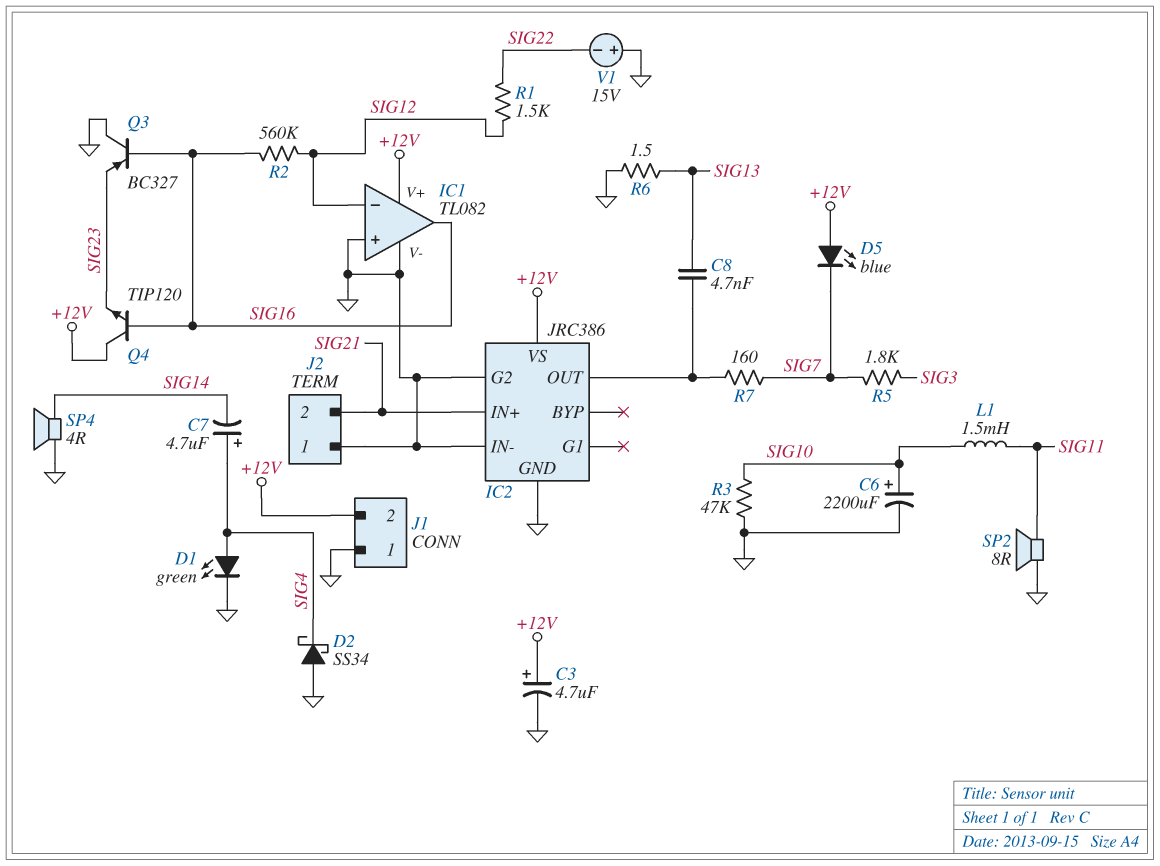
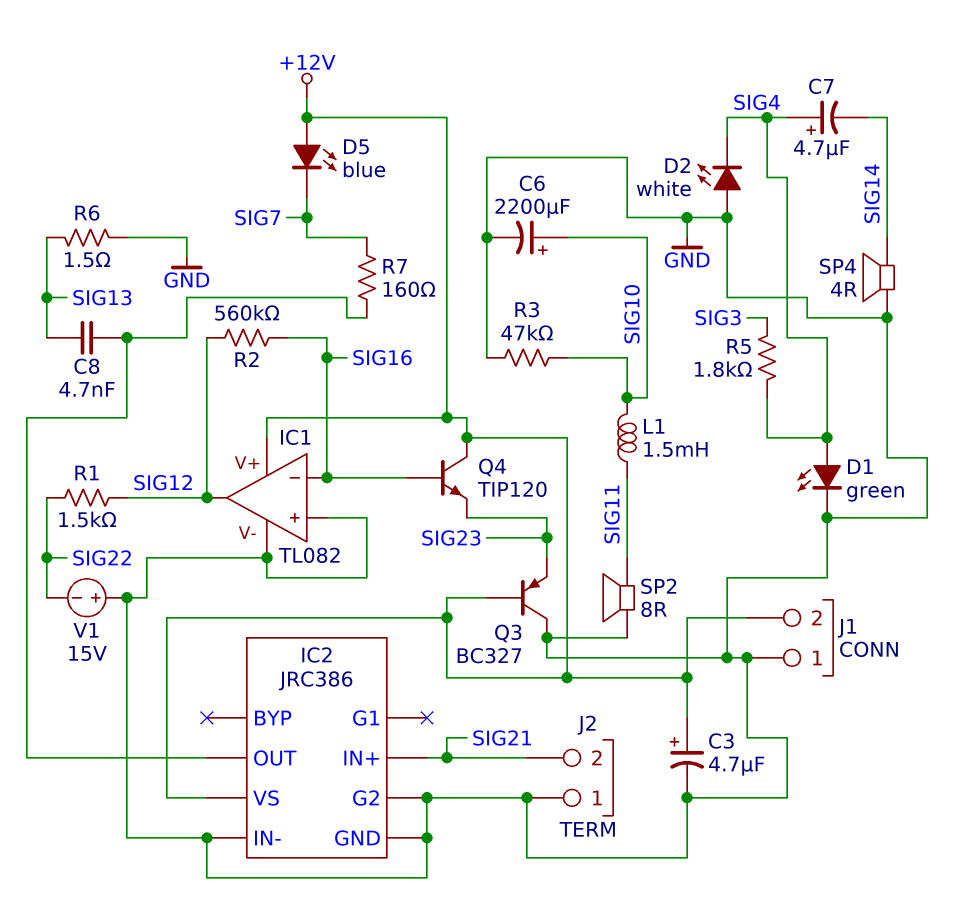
D2: schottky SS34 (A GND, K SIG4) -> LED white (A GND, K SIG4)
IC1 pin in-: SIG12 -> SIG16
IC1 pin out: SIG16 -> SIG12
Q3: PNP BC327 (B SIG16, C GND, E SIG23) -> PNP BC327 (B +12V, C GND, E SIG23)
R5: 1.8k (SIG3, SIG7) -> 1.8k (SIG3, SIG4)

